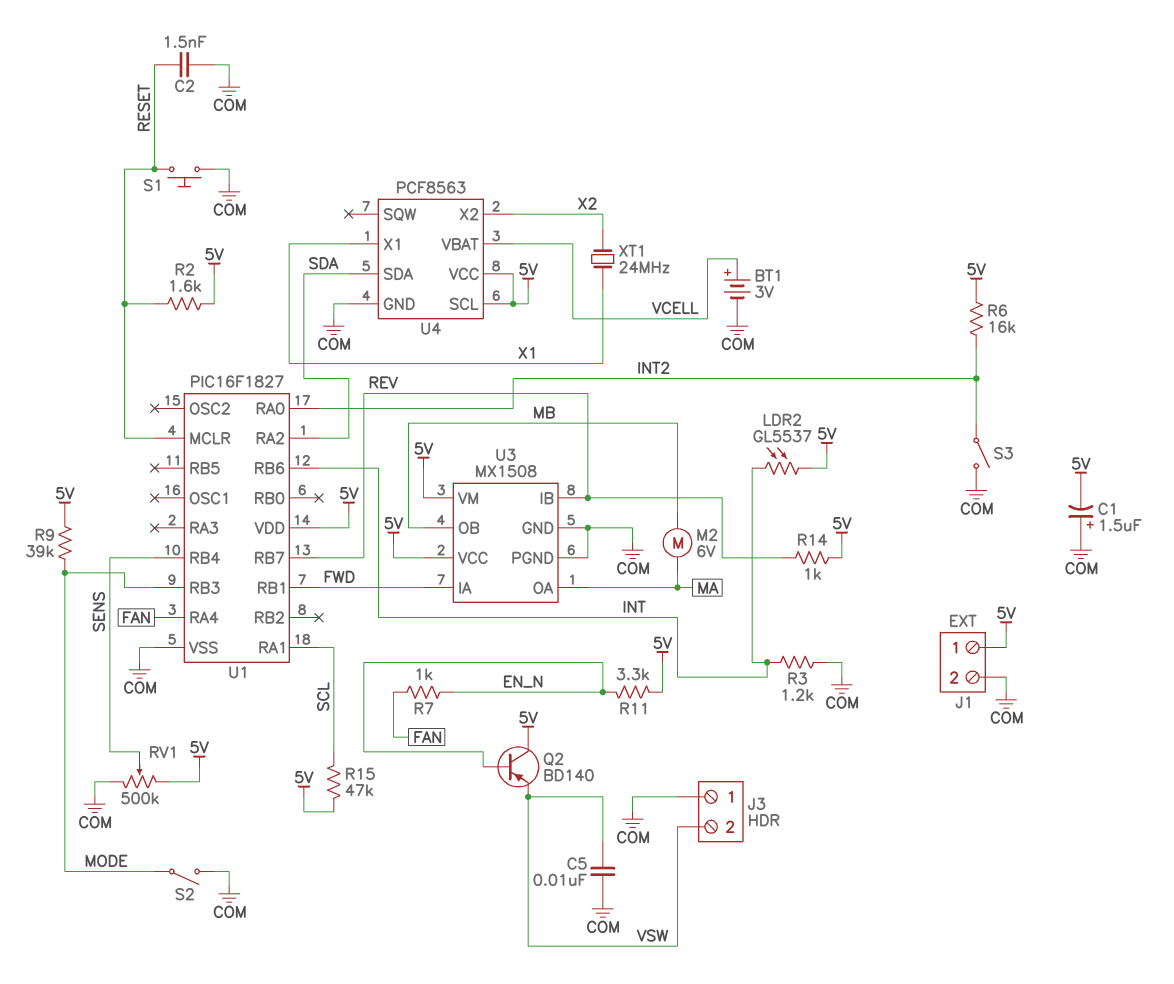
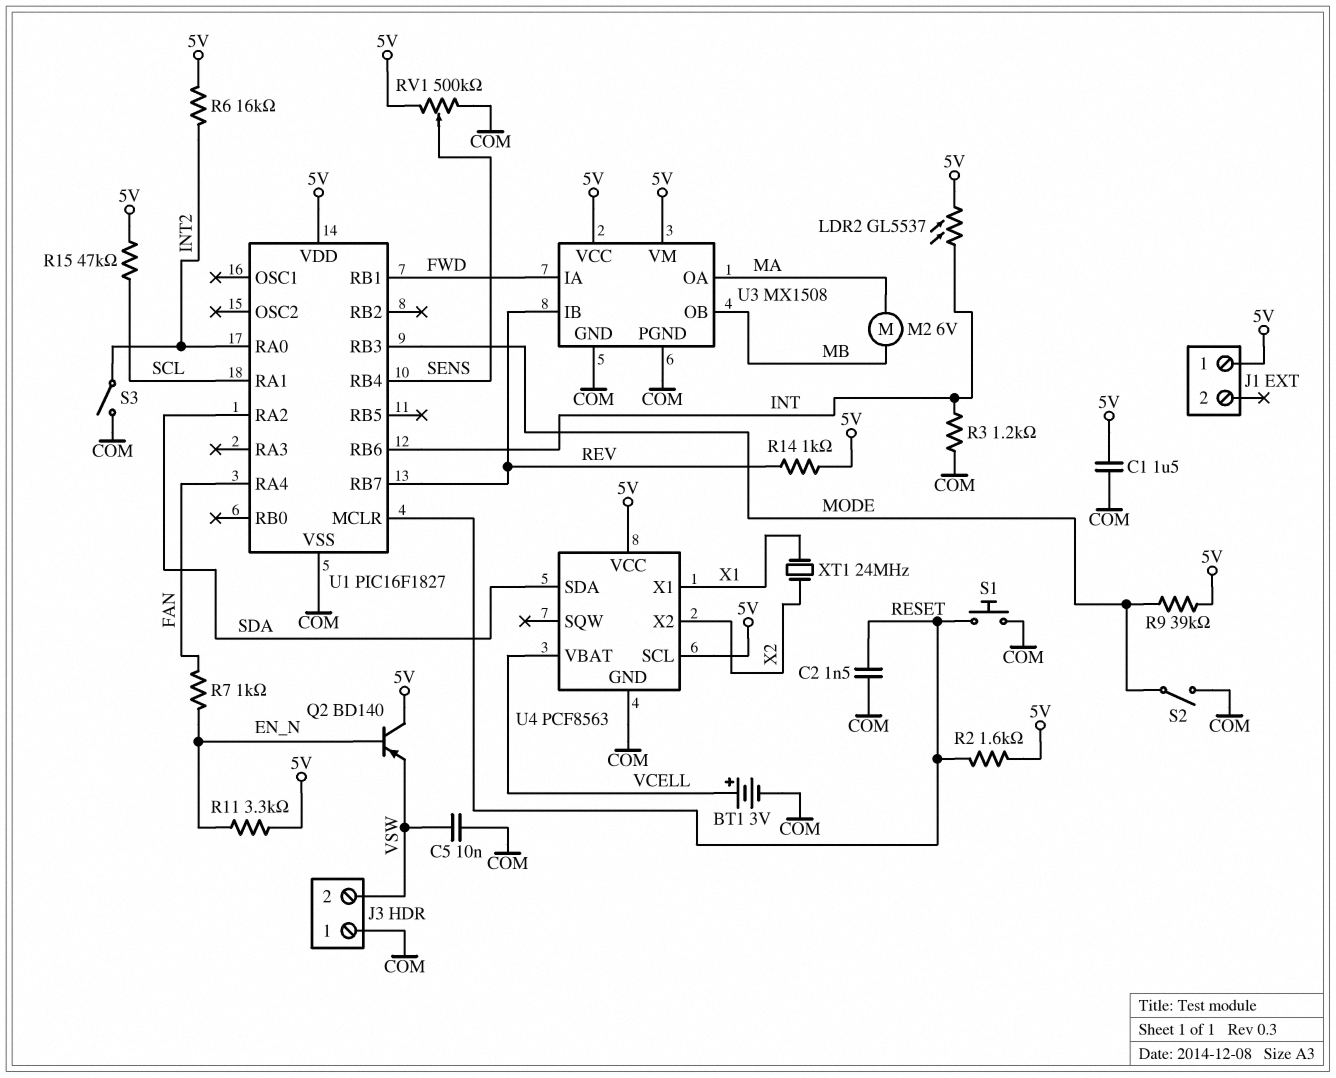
C1: 1.5uF (plus COM, minus 5V) -> 1.5uF (5V, COM)
J1 pin 2: COM -> none

